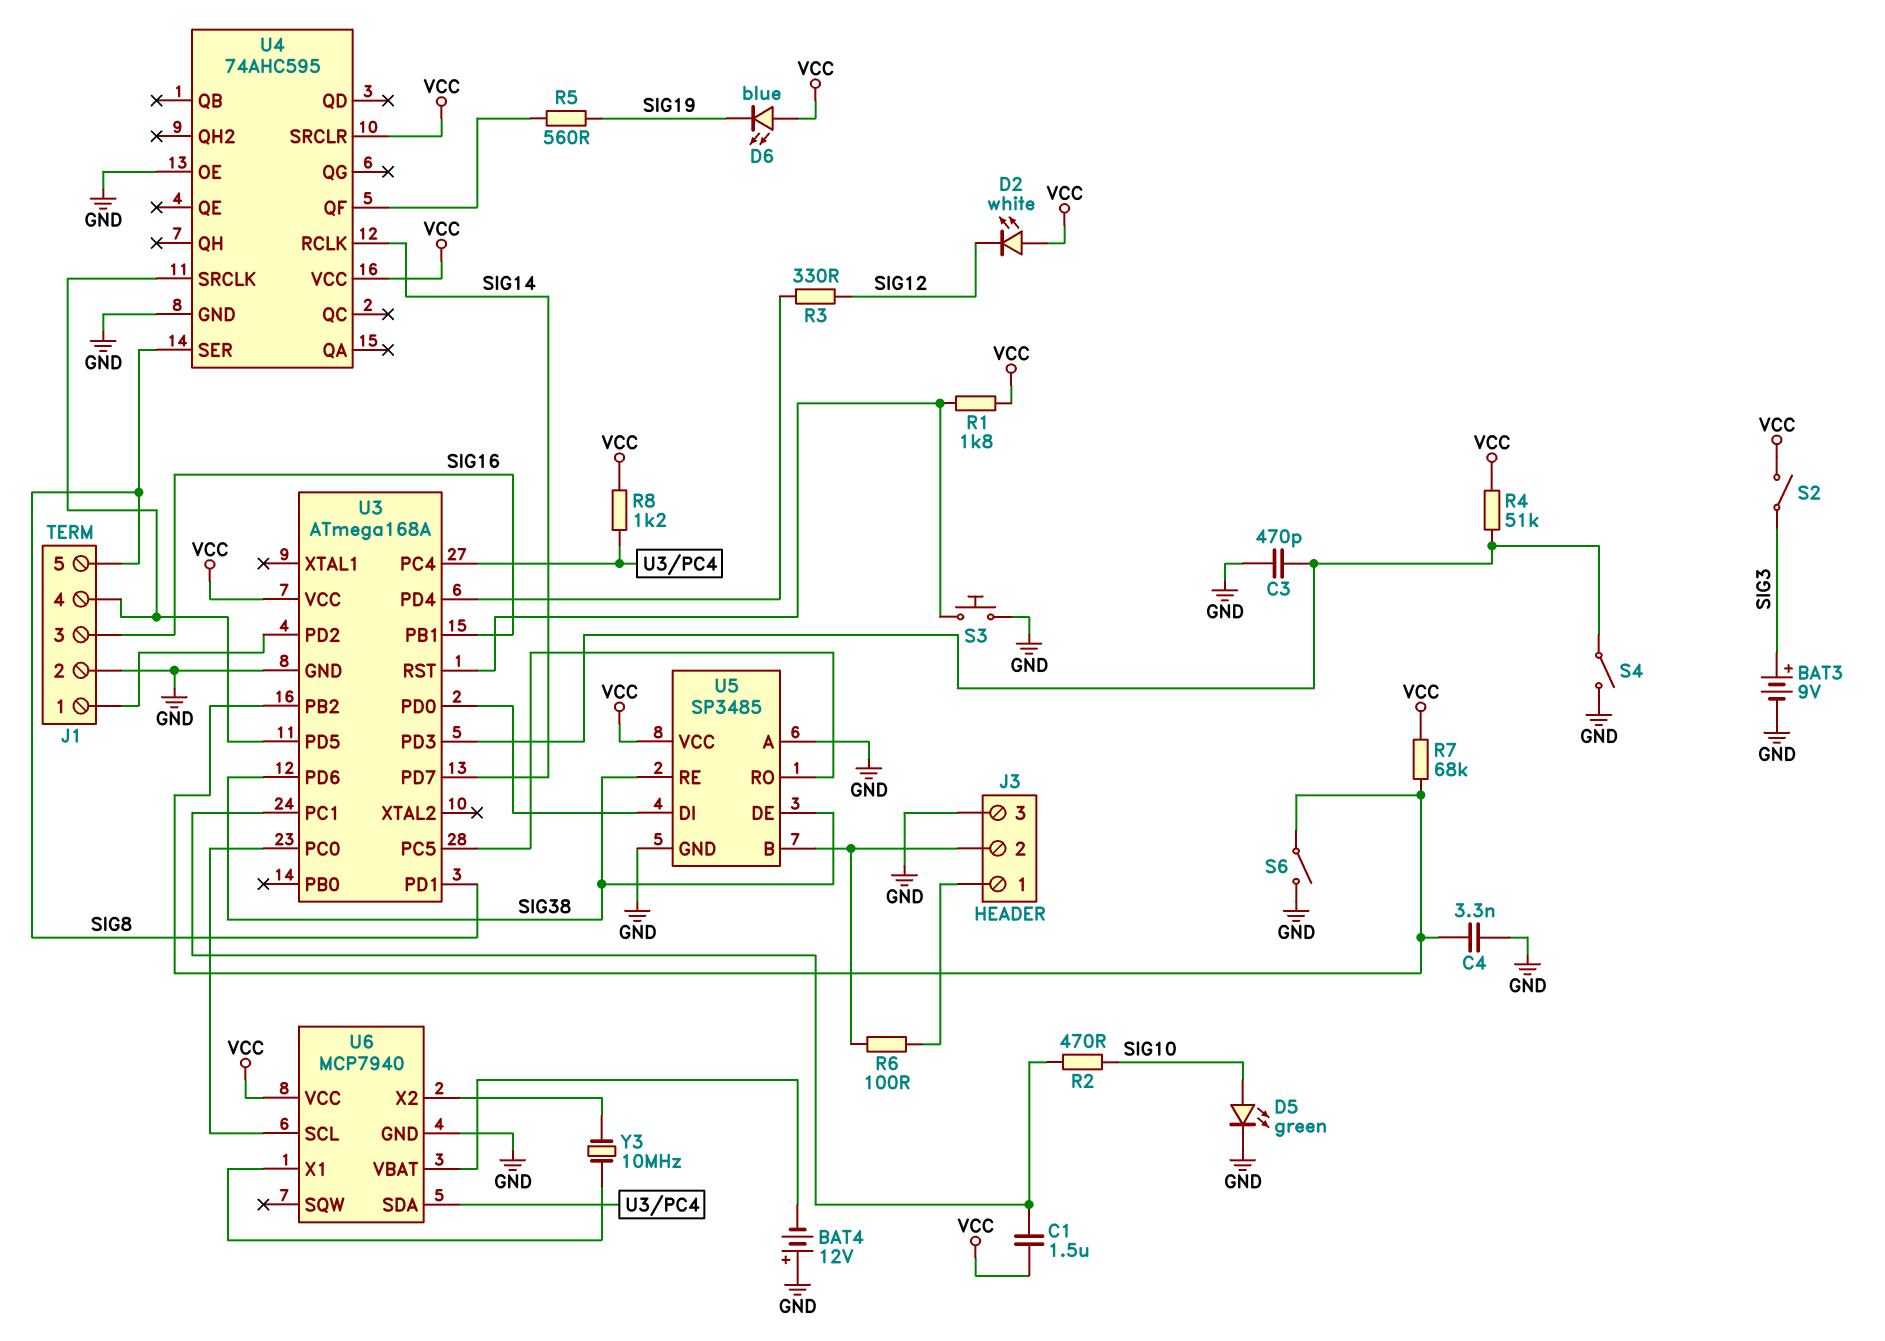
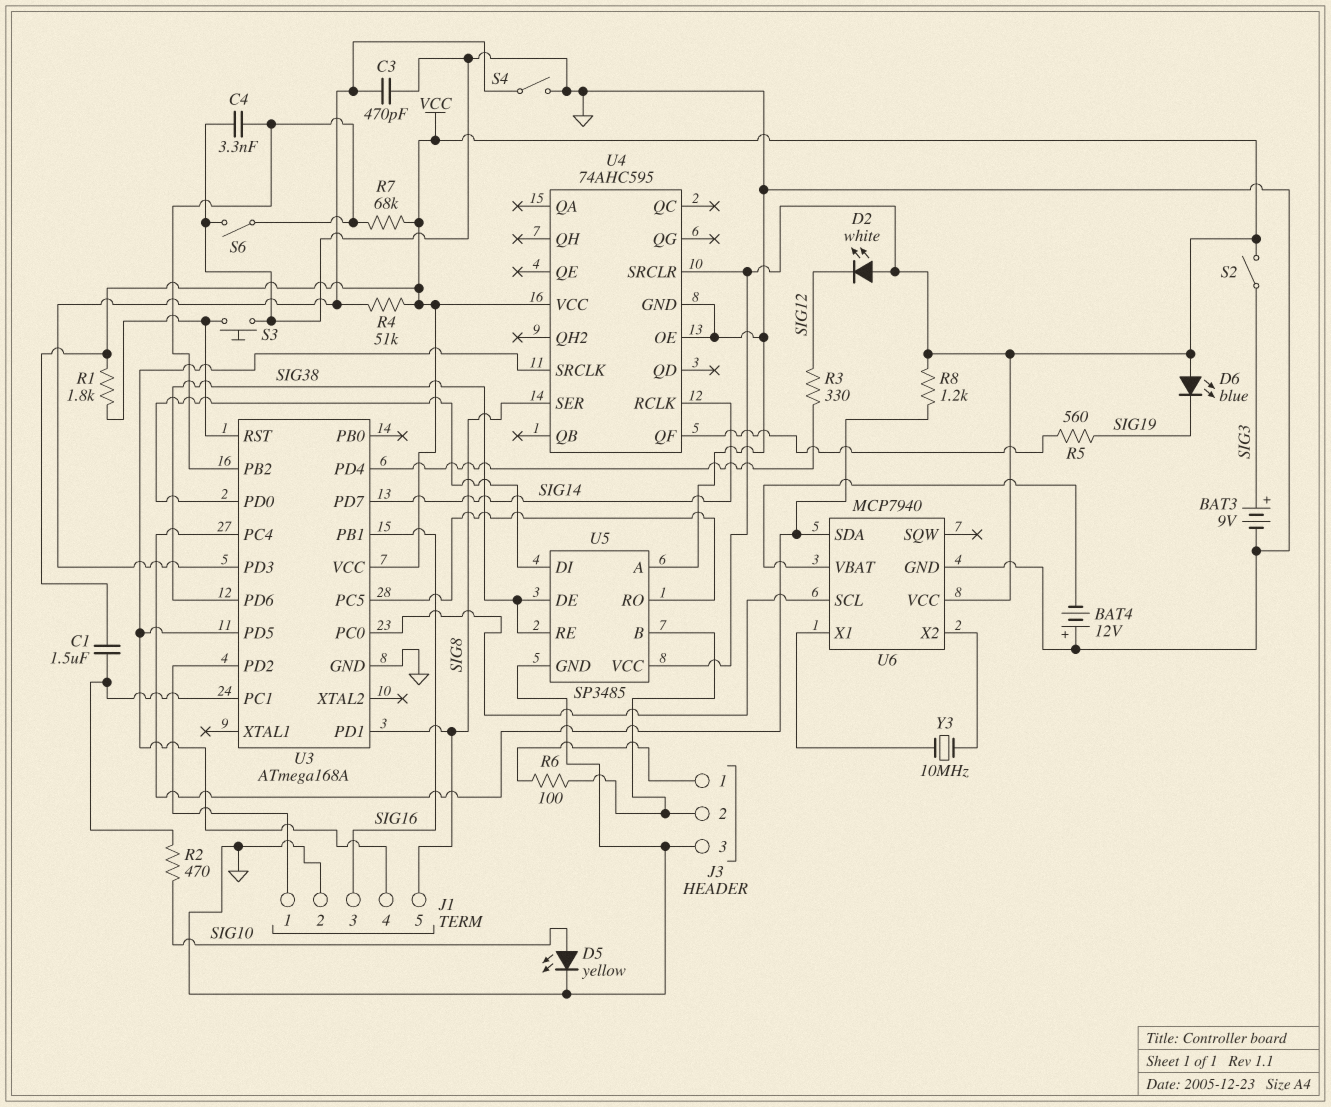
D5: LED green (A SIG10, K GND) -> LED yellow (A SIG10, K GND)

